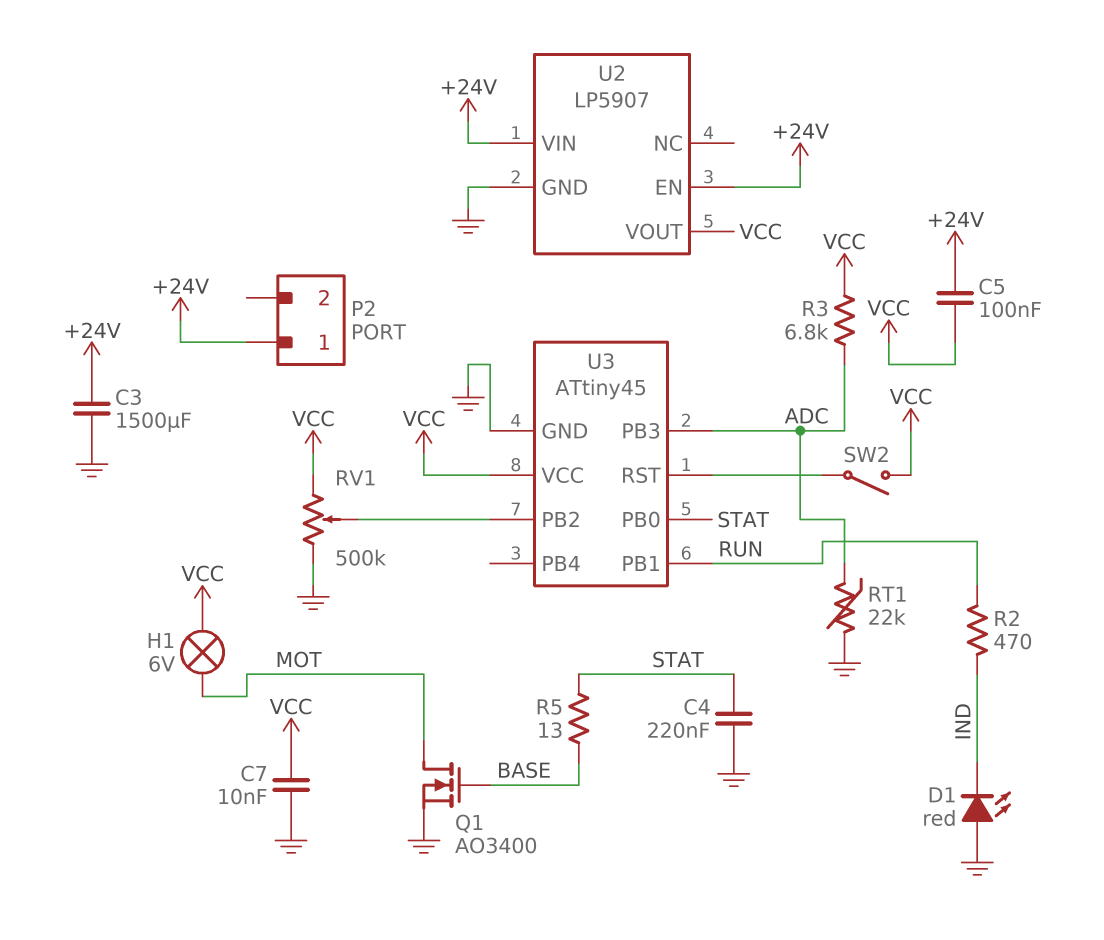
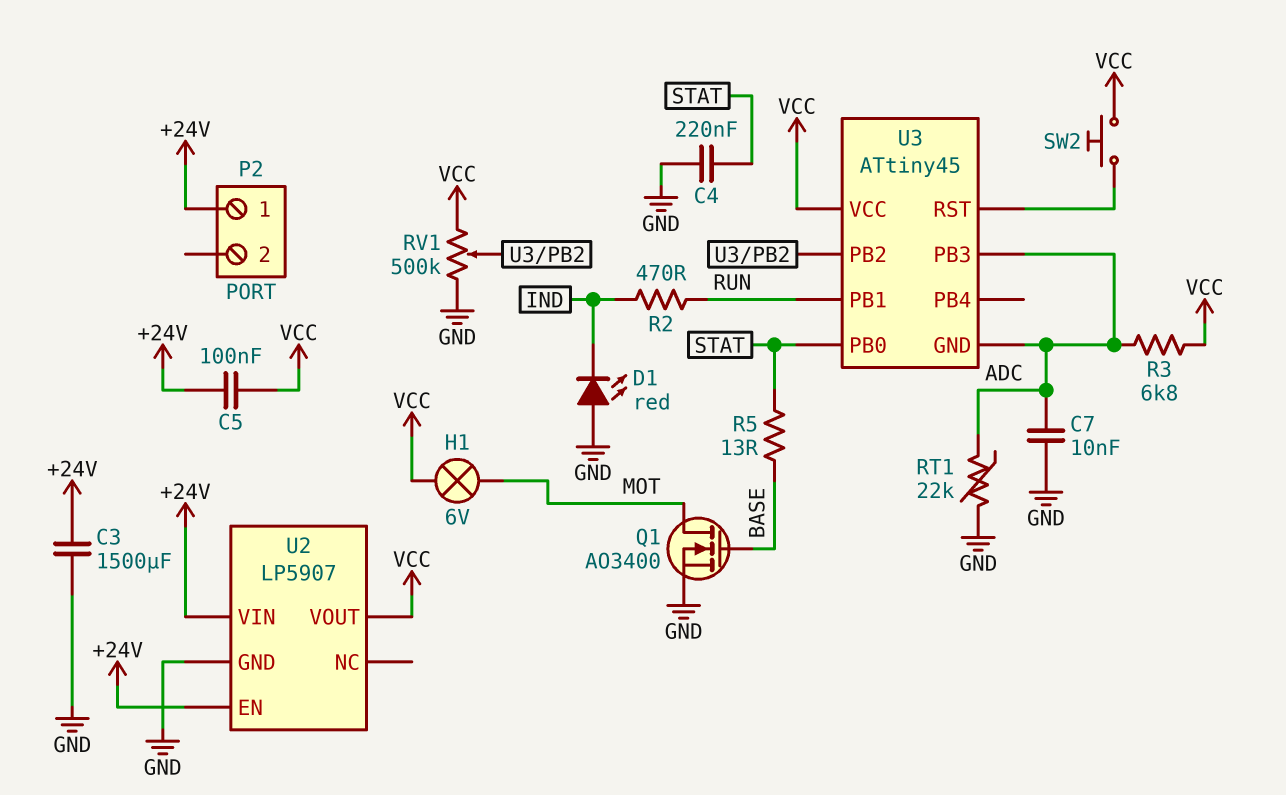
C7: 10nF (GND, VCC) -> 10nF (ADC, GND)
SW2: switch (U3/RST, VCC) -> button (U3/RST, VCC)
U3 pin GND: GND -> ADC

